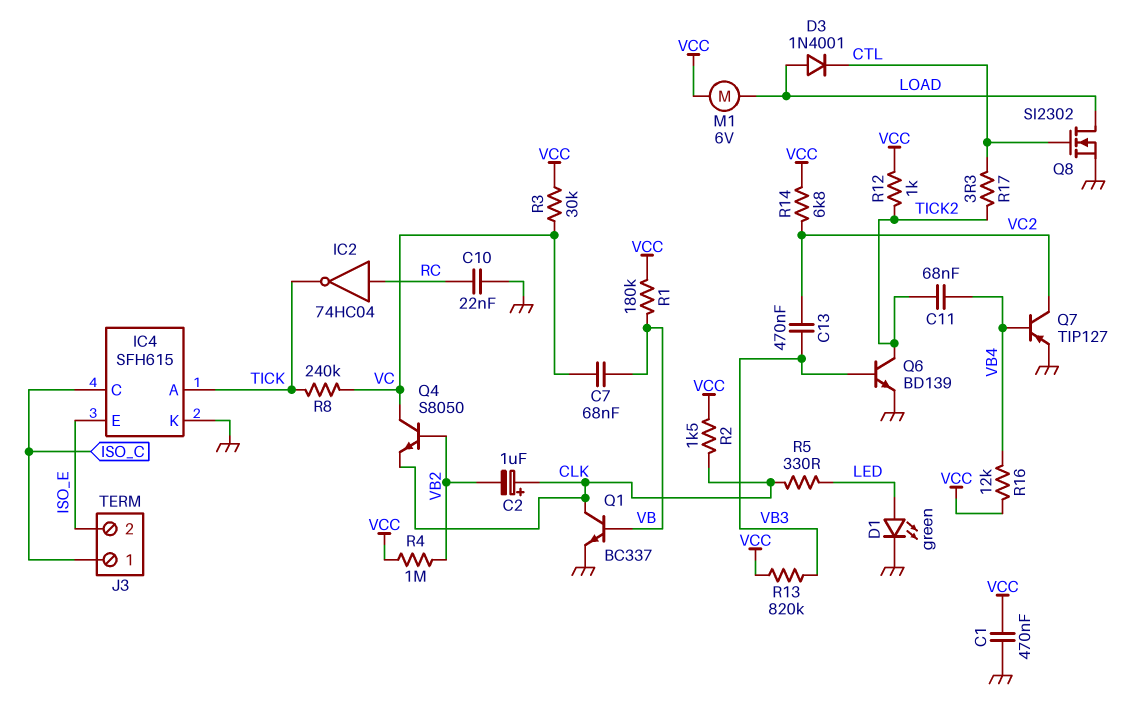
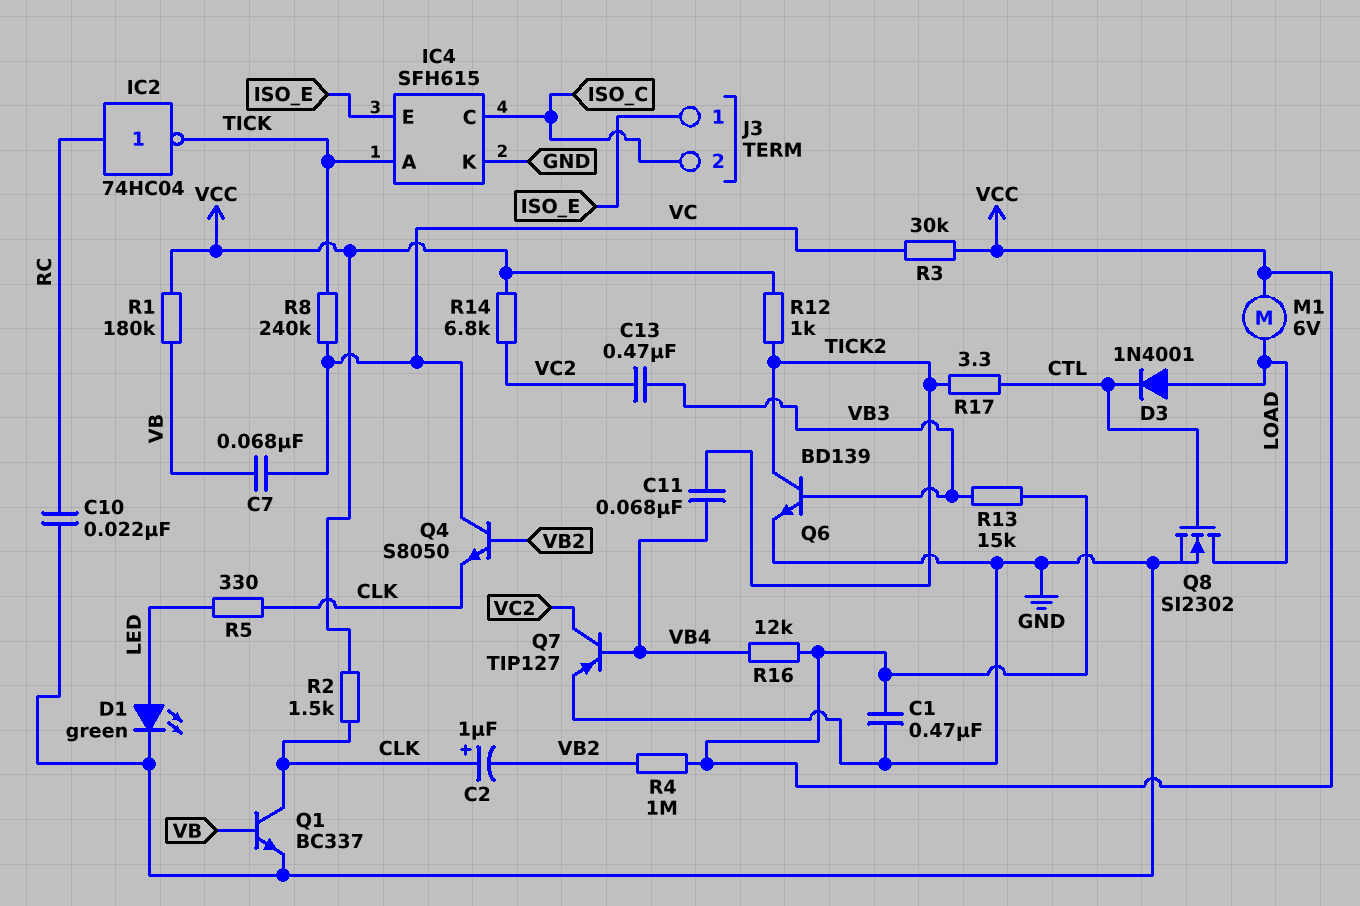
J3 pin 1: ISO_C -> ISO_E
J3 pin 2: ISO_E -> ISO_C
R13: 820k (VB3, VCC) -> 15k (VB3, VCC)

